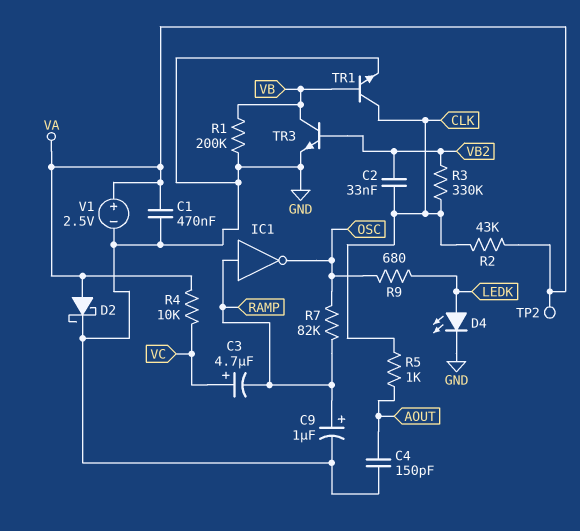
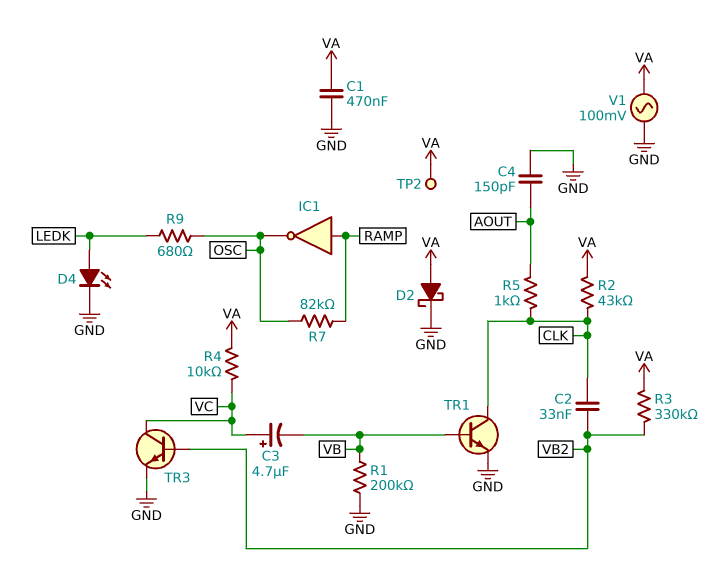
C3: 4.7uF (plus VC, minus RAMP) -> 4.7uF (plus VC, minus VB)
C9: 1uF (plus RAMP, minus GND) -> none
R3: 330k (CLK, VB2) -> 330k (VA, VB2)
TR3: NPN (B VB2, C VB, E GND) -> NPN (B VB2, C VC, E GND)
V1: 2.5V (plus VA, minus GND) -> AC 100mV (GND, VA)

